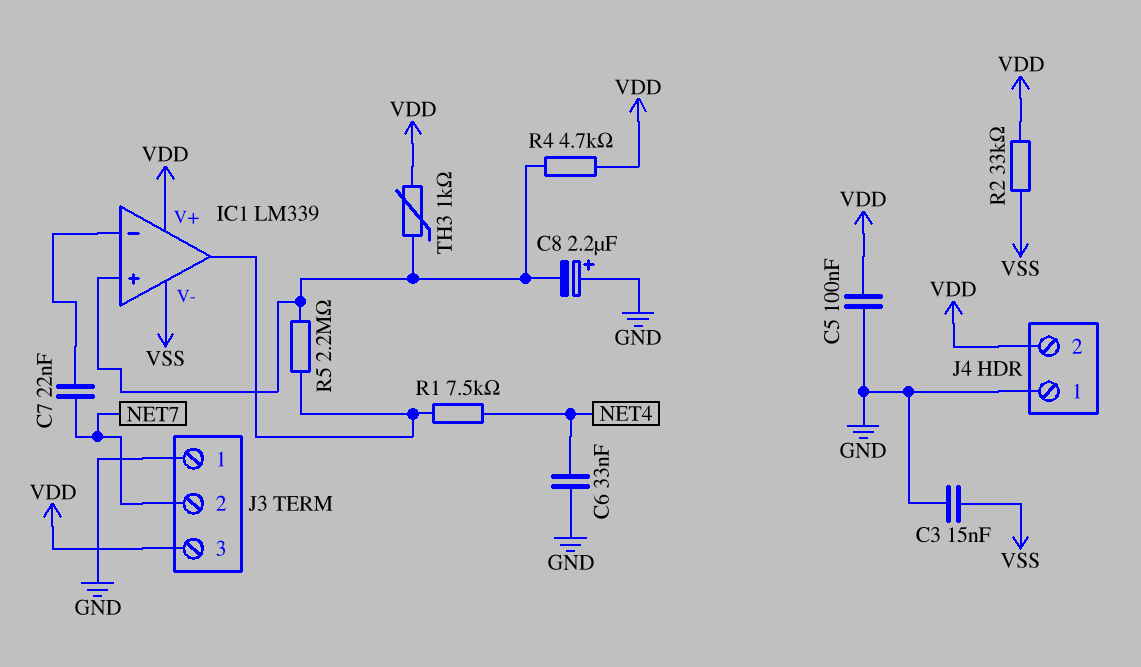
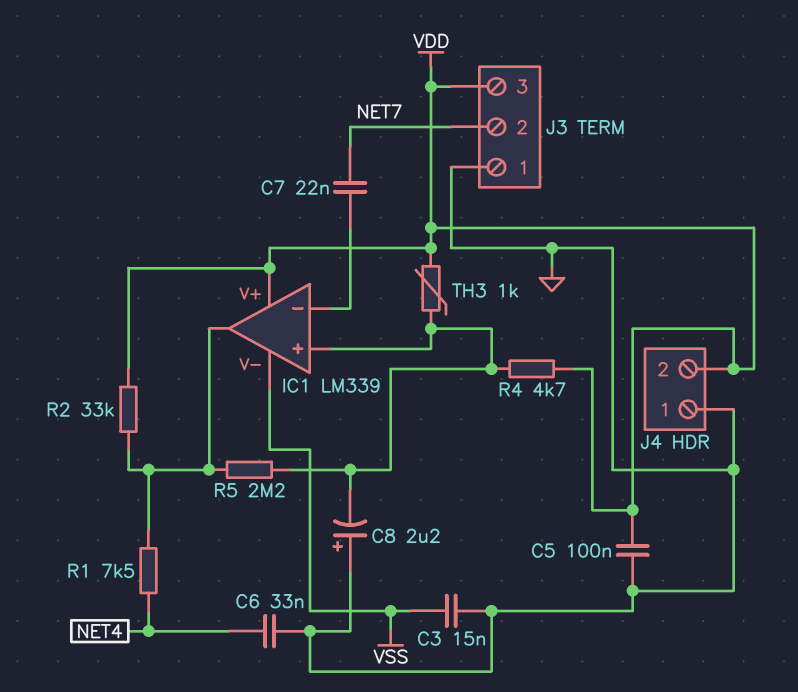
R2: 33k (VDD, VSS) -> 33k (IC1/out, VDD)

